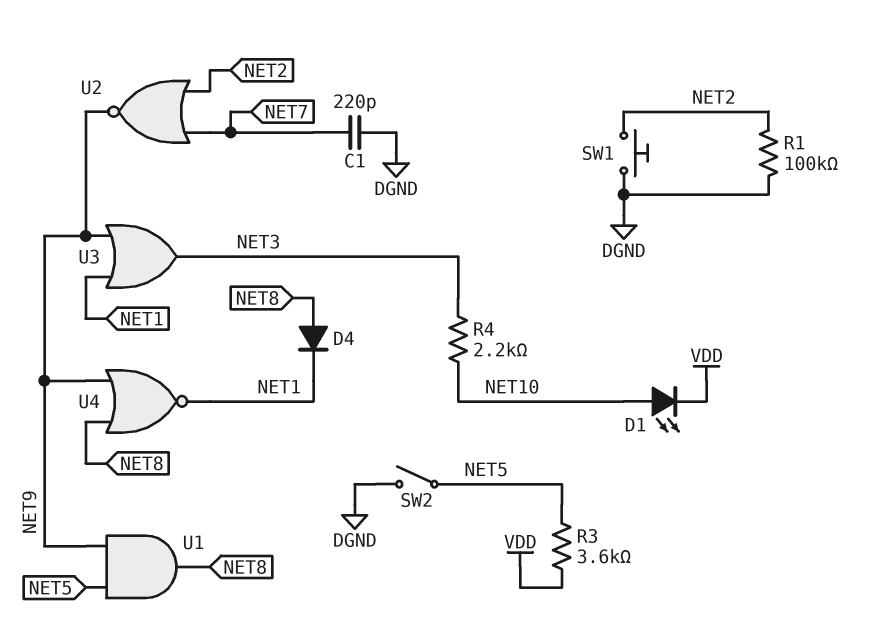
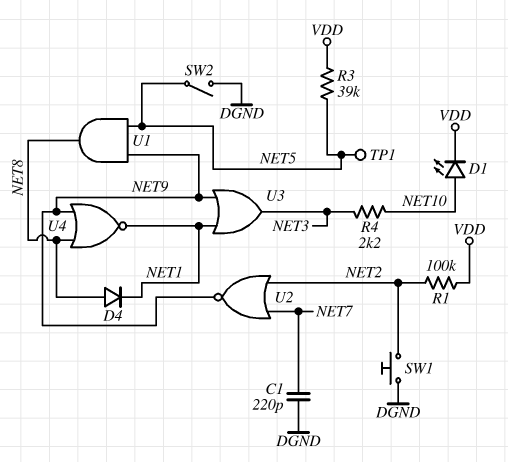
R1: 100k (DGND, NET2) -> 100k (NET2, VDD)
R3: 3.6k (NET5, VDD) -> 39k (NET5, VDD)
TP1: none -> test point (NET5)

